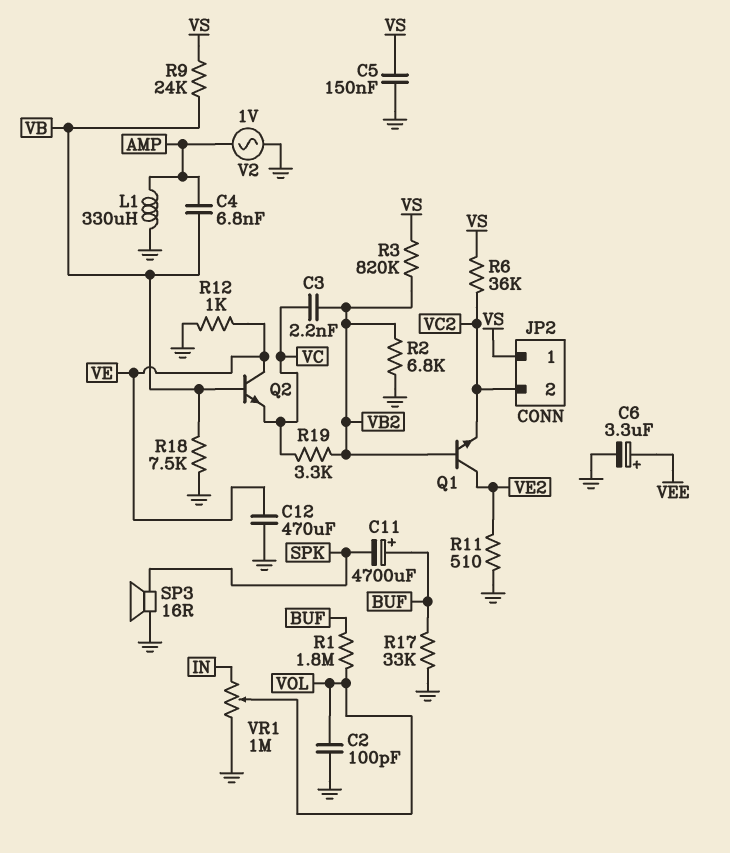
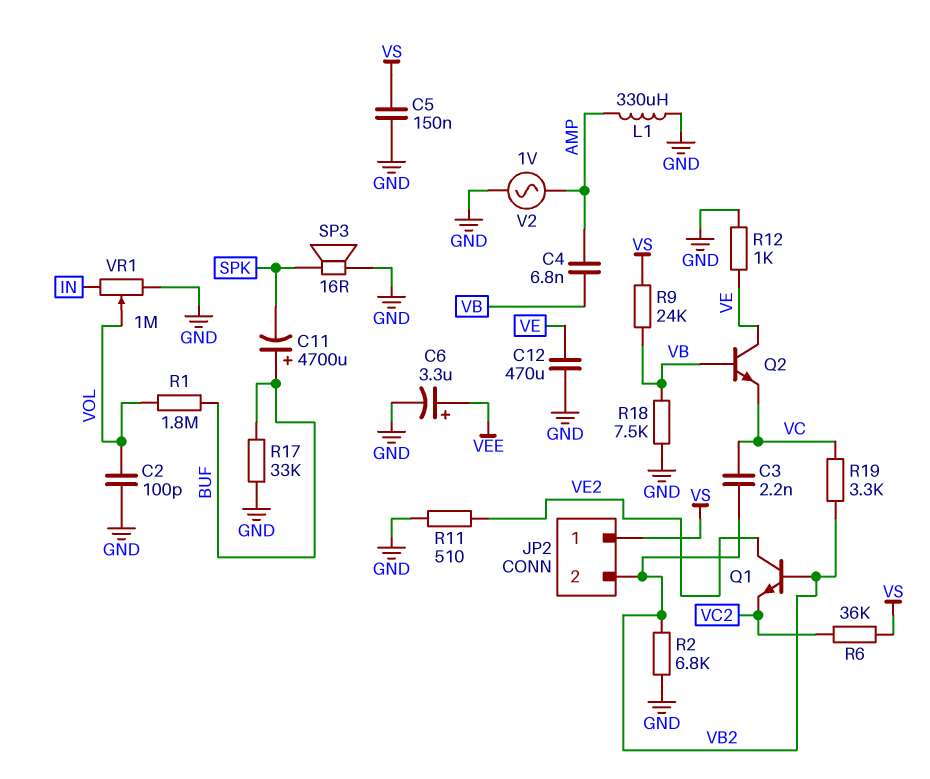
JP2 pin 2: VC2 -> VB2
R3: 820k (VB2, VS) -> none

